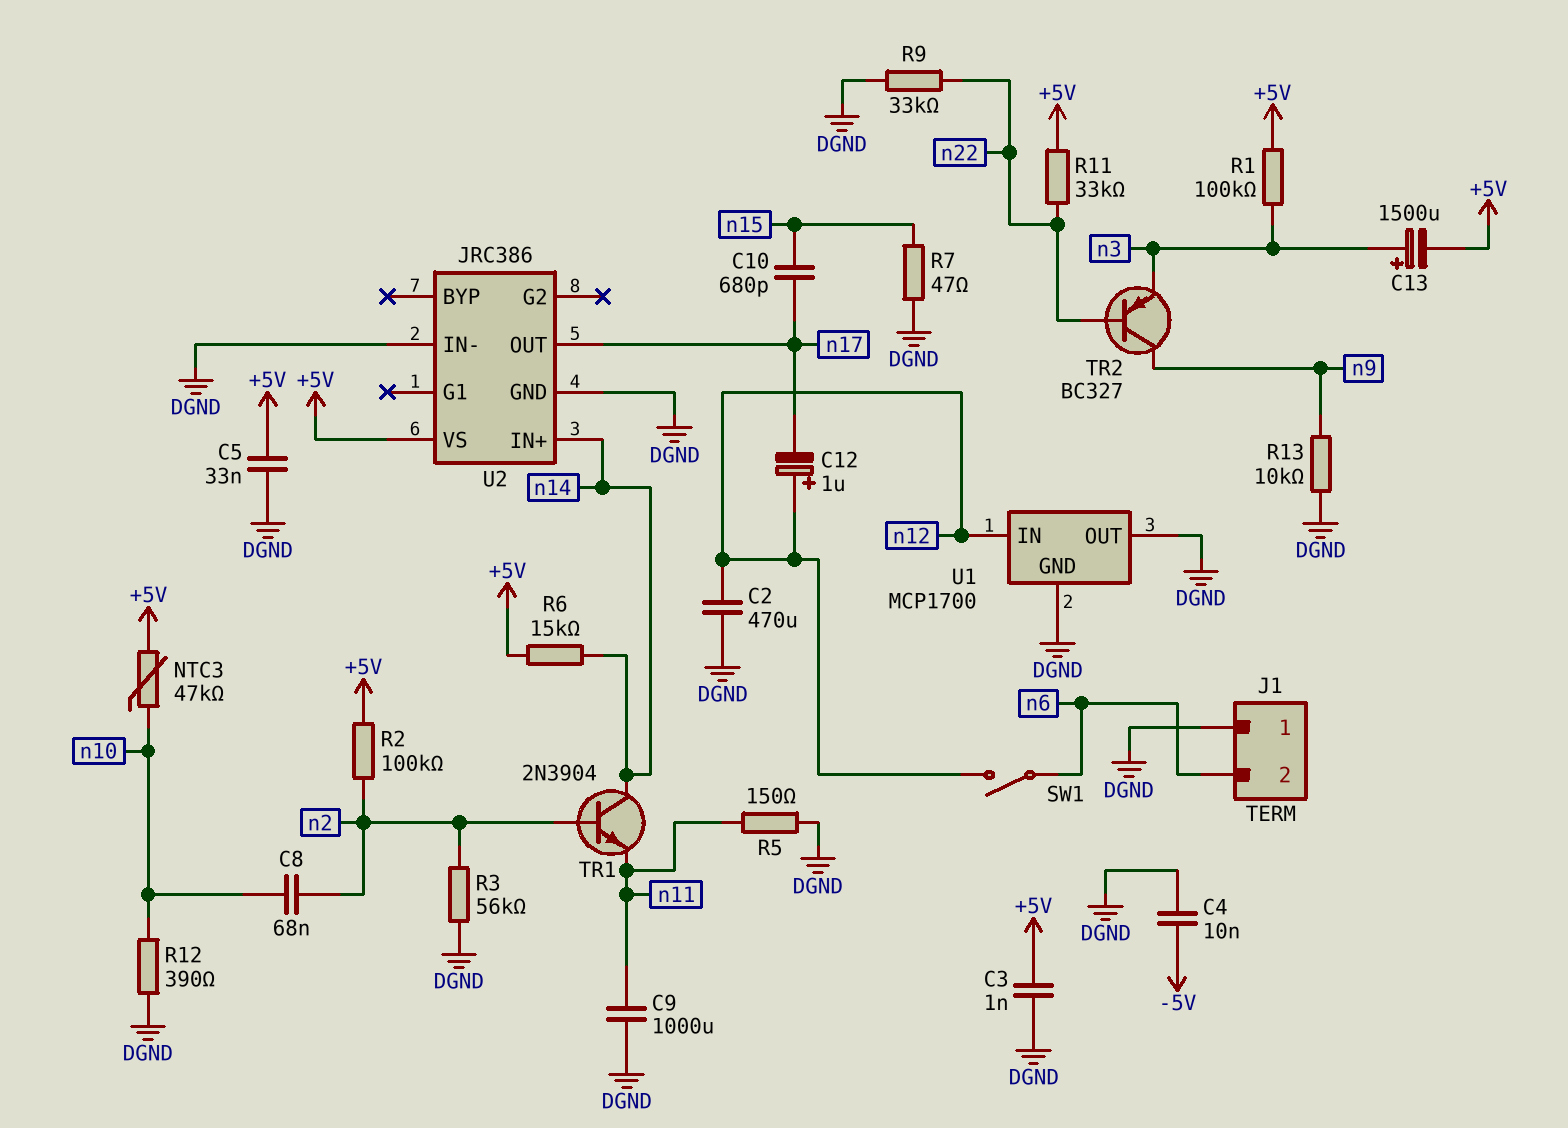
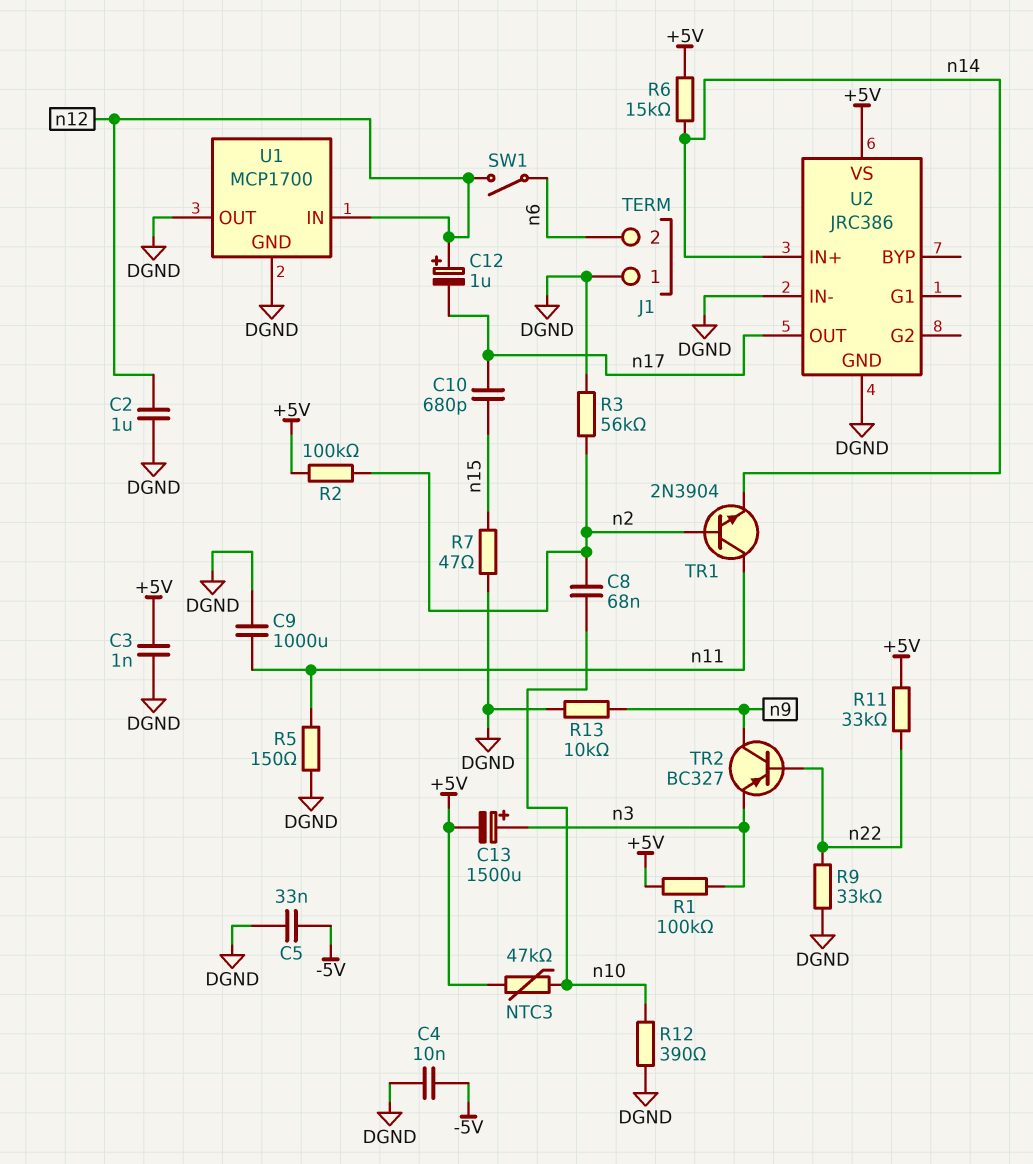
C2: 470uF (DGND, n12) -> 1uF (DGND, n12)
C5: 33nF (+5V, DGND) -> 33nF (-5V, DGND)
TR1: NPN 2N3904 (B n2, C n14, E n11) -> NPN 2N3904 (B n2, C n11, E n14)

